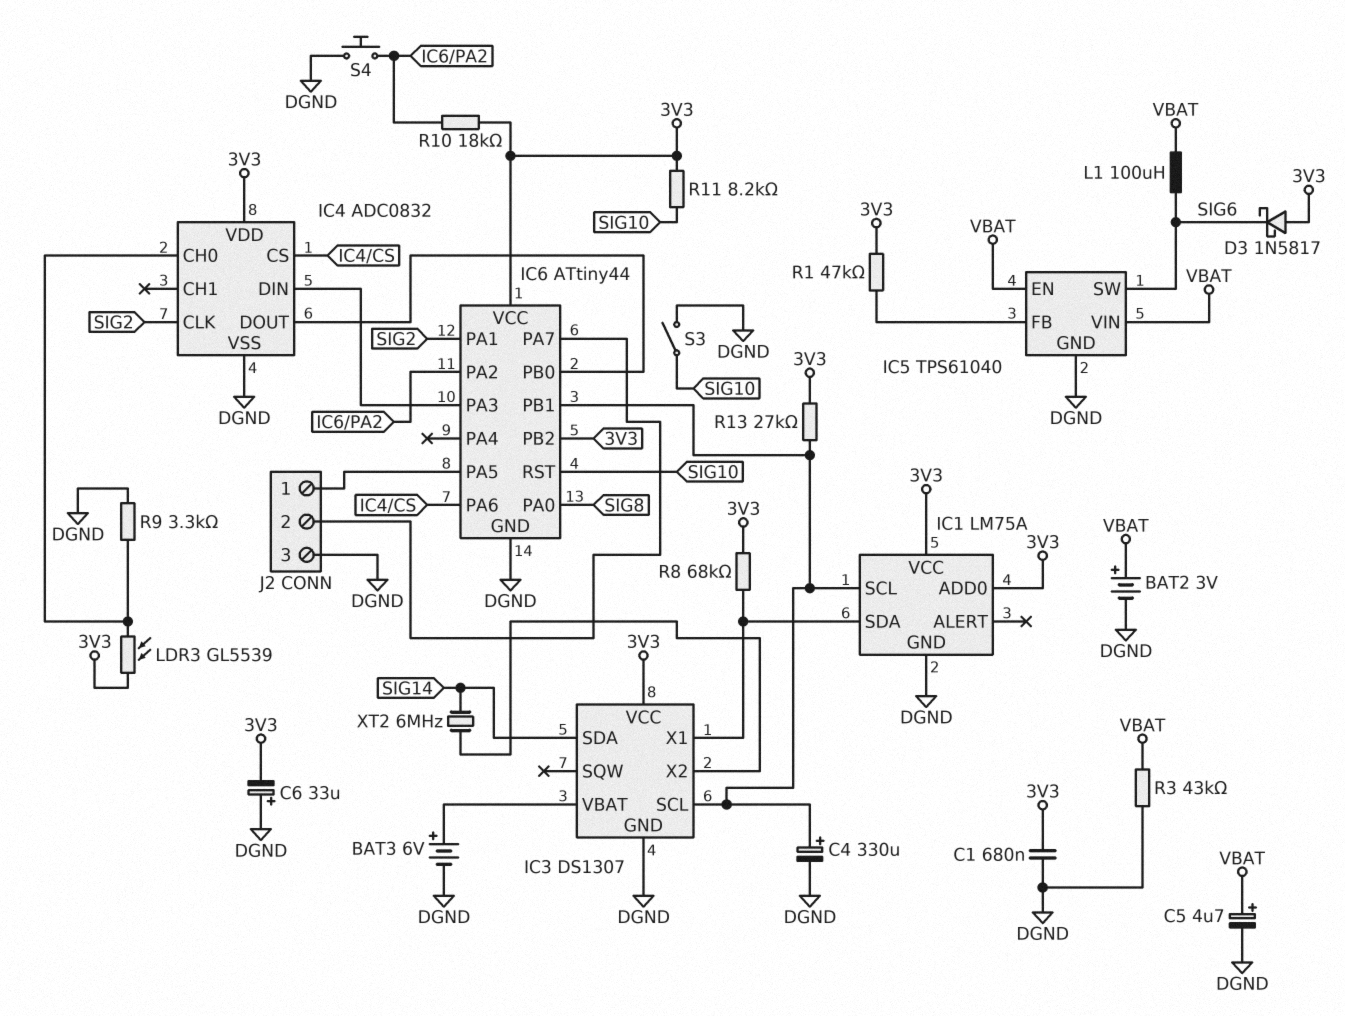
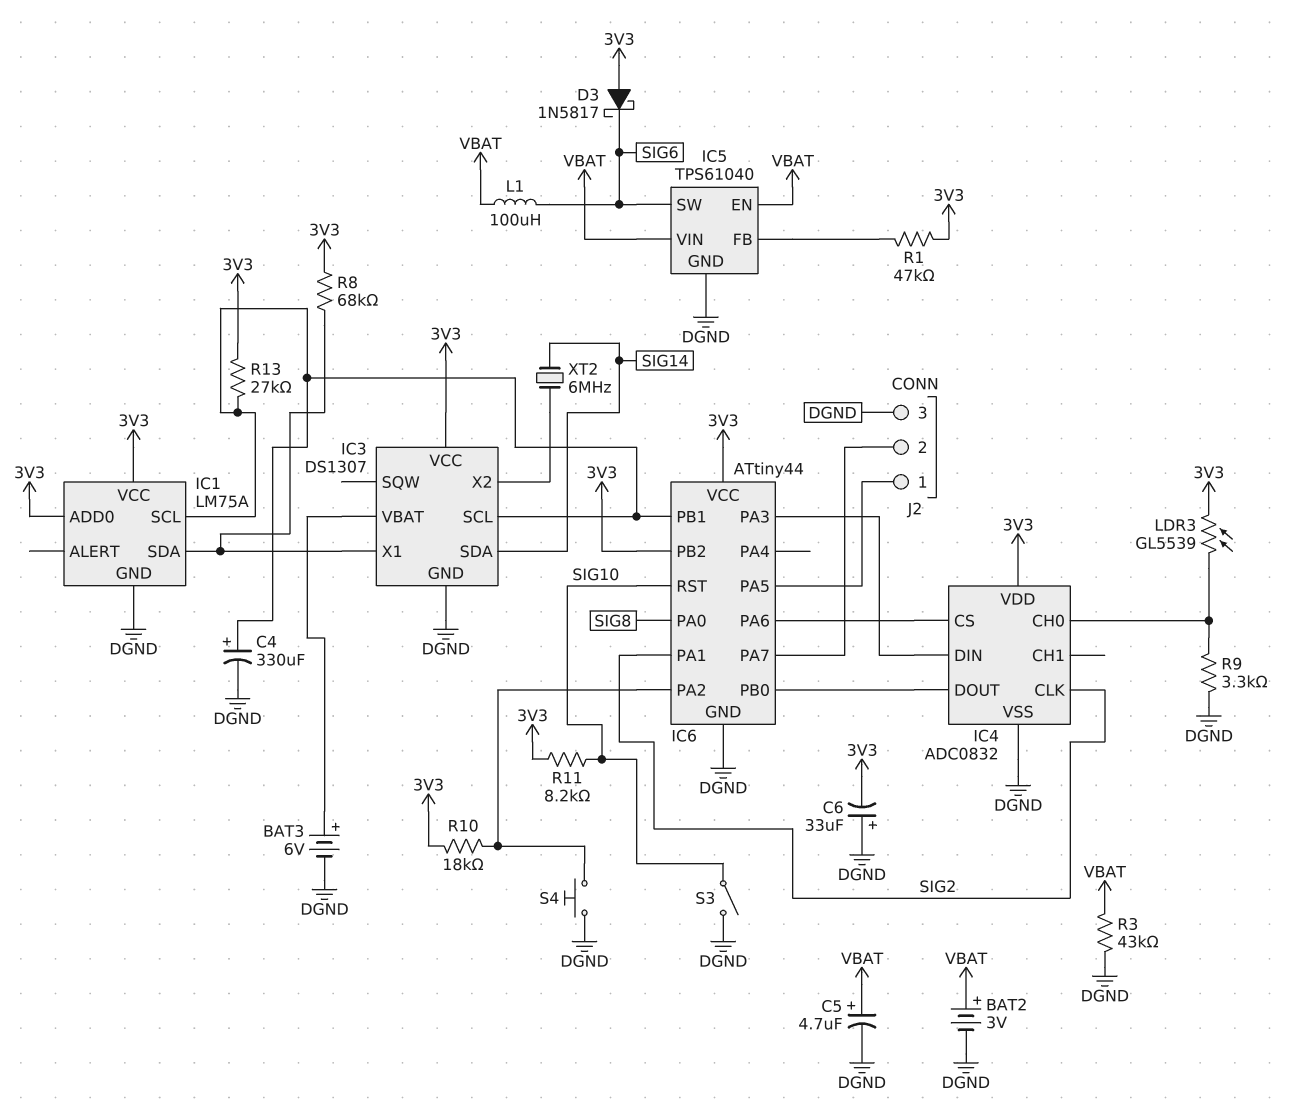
C1: 680nF (3V3, DGND) -> none

